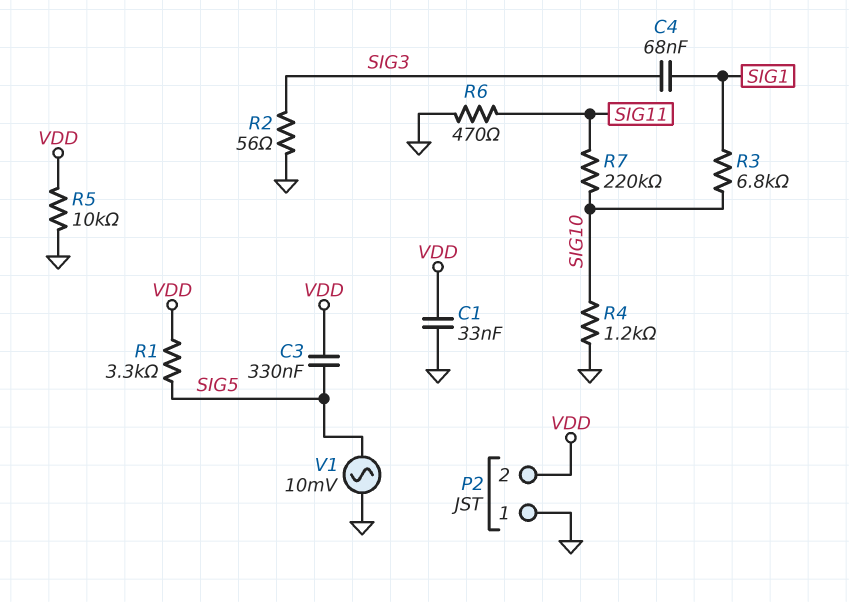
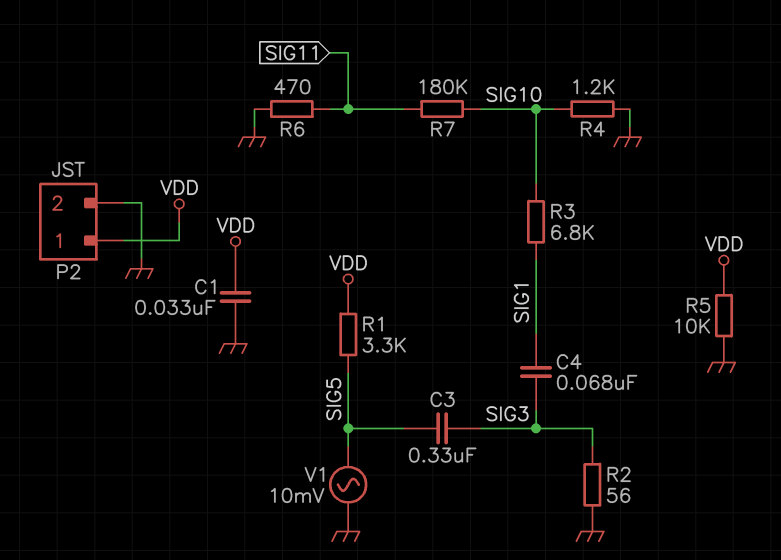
C3: 330nF (SIG5, VDD) -> 330nF (SIG3, SIG5)
P2 pin 1: GND -> VDD
P2 pin 2: VDD -> GND
R7: 220k (SIG10, SIG11) -> 180k (SIG10, SIG11)

